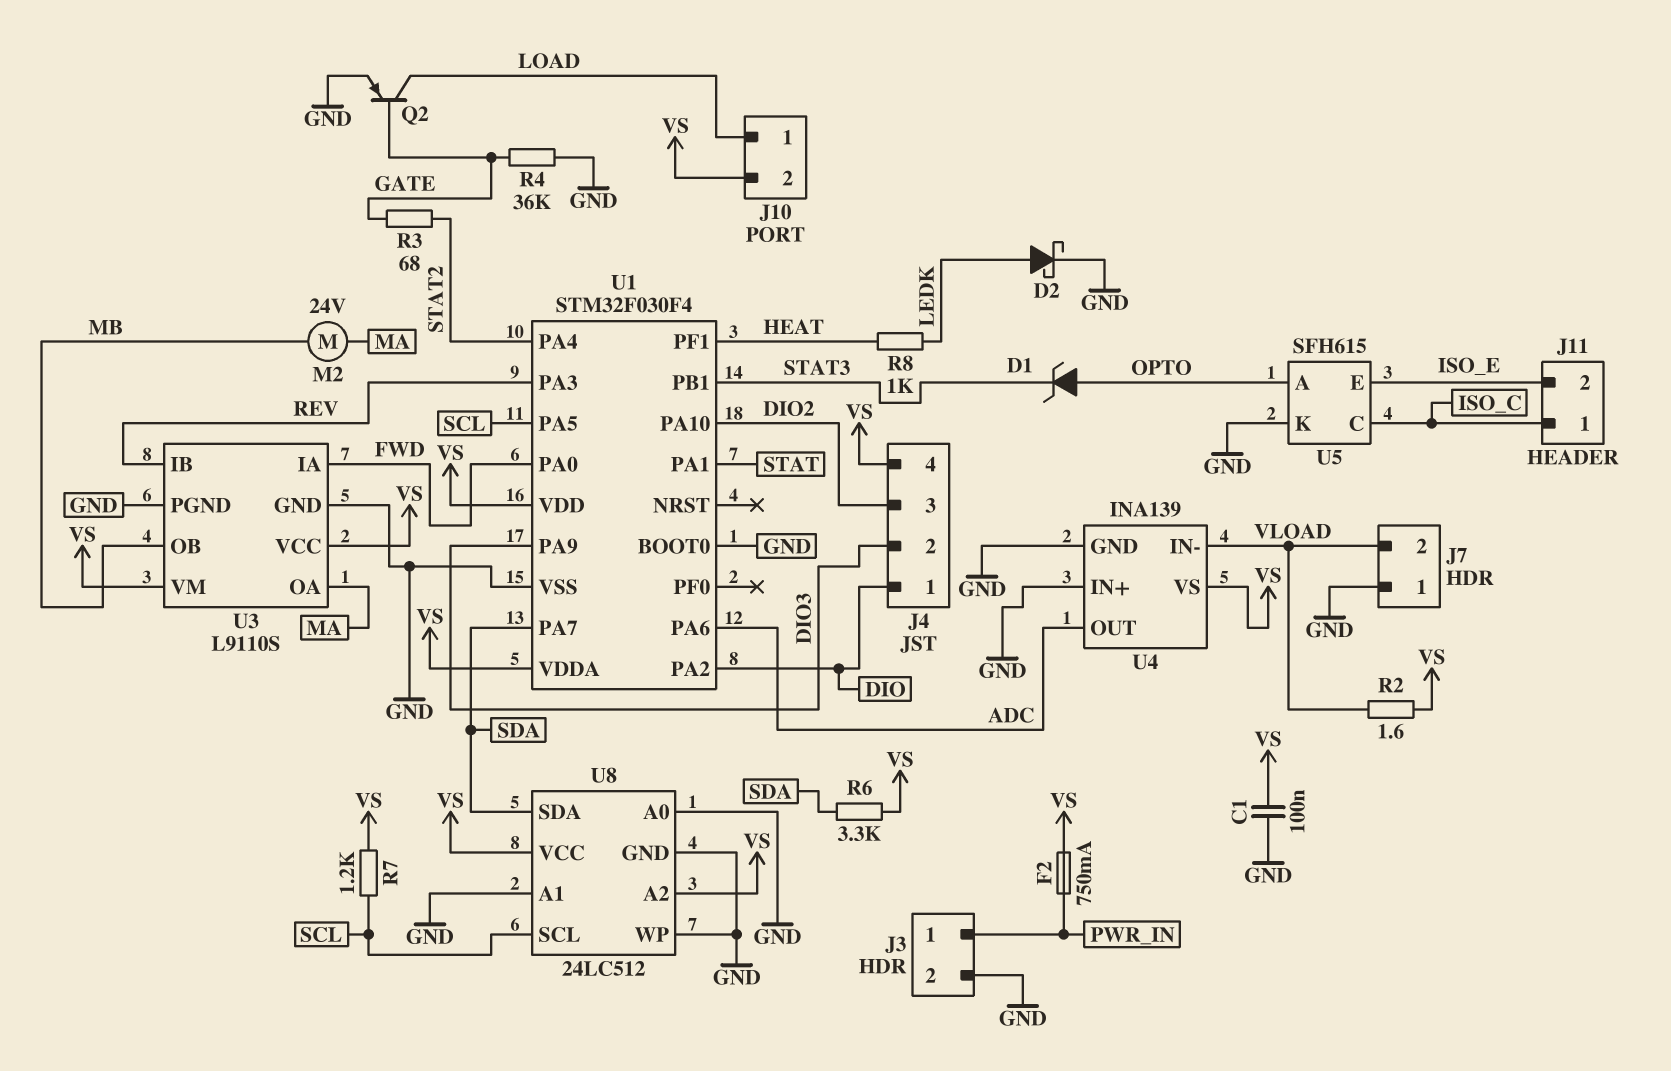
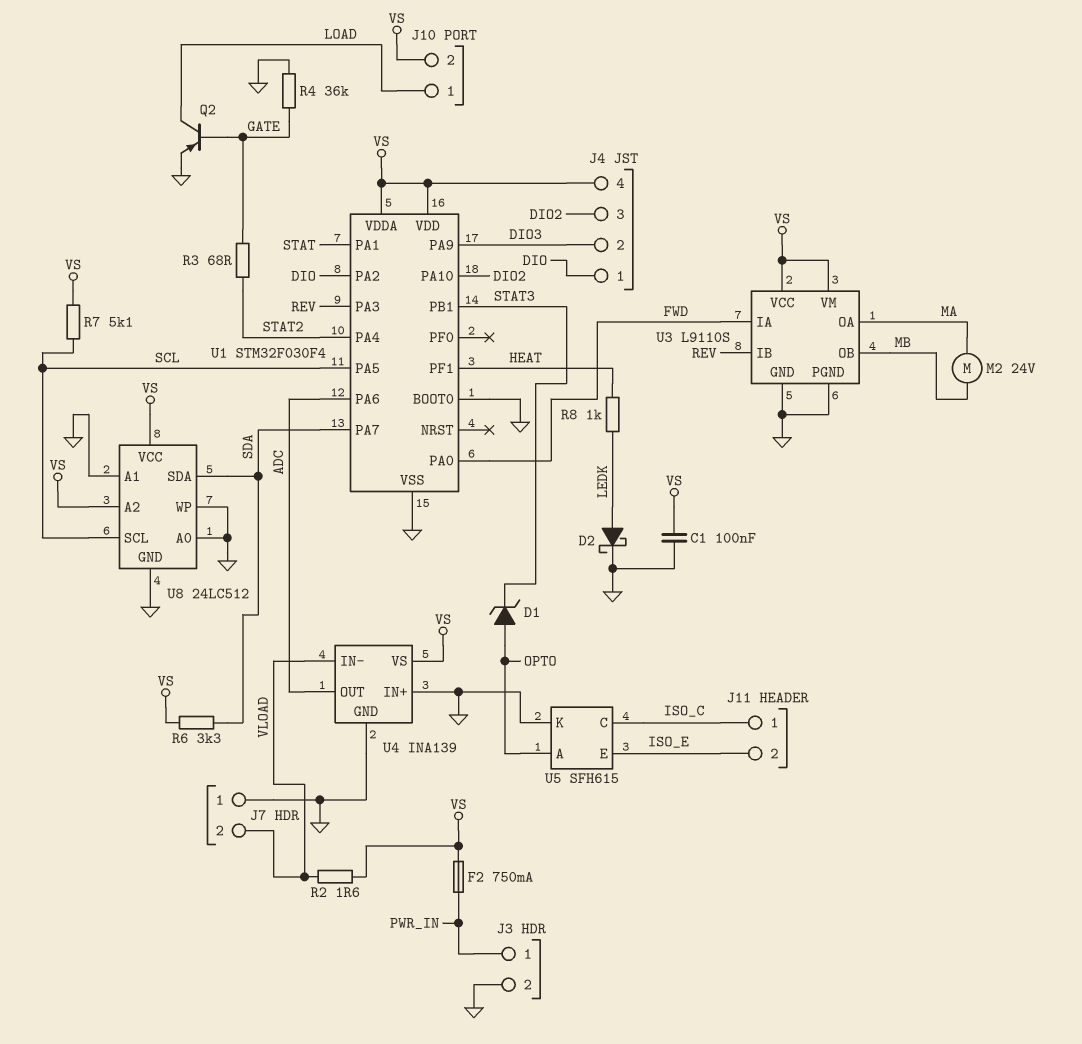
R7: 1.2k (SCL, VS) -> 5.1k (SCL, VS)

